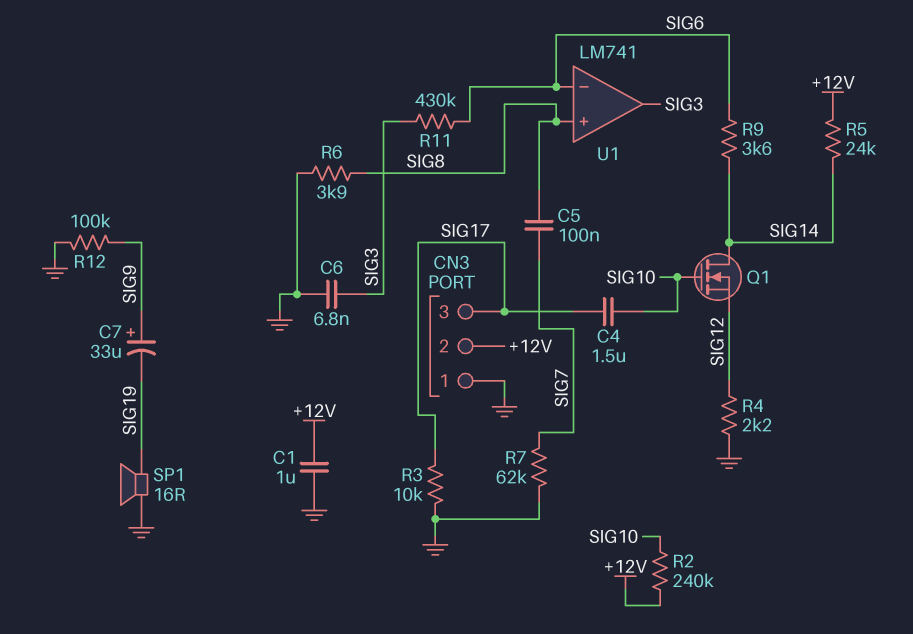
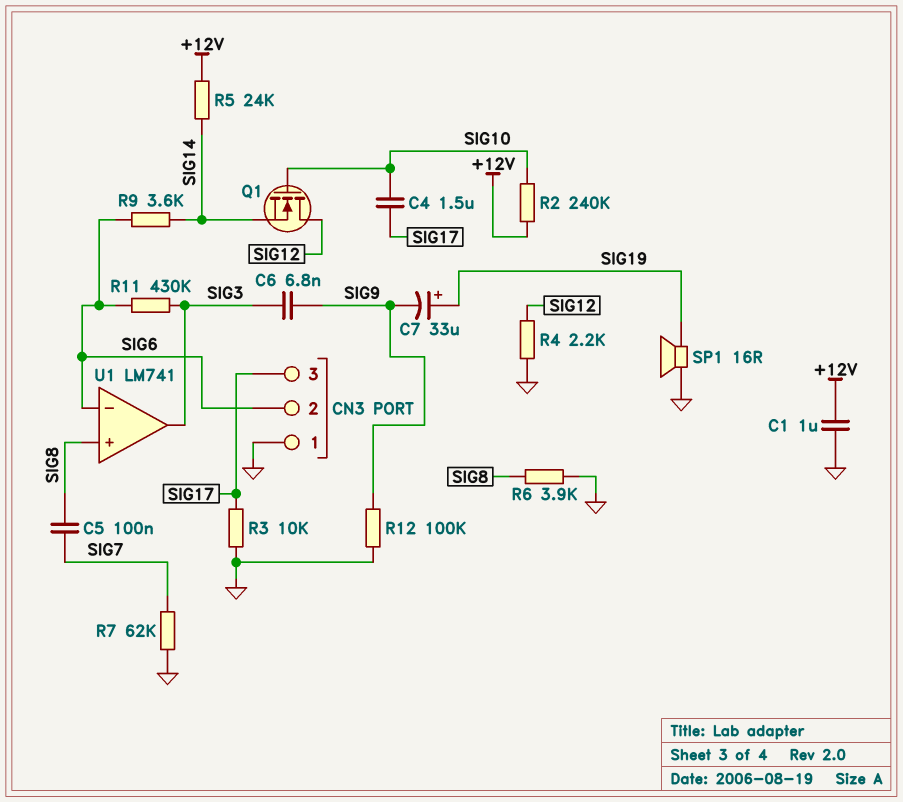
C6: 6.8nF (GND, SIG3) -> 6.8nF (SIG3, SIG9)
C7: 33uF (plus SIG9, minus SIG19) -> 33uF (plus SIG19, minus SIG9)
CN3 pin 2: +12V -> SIG6
Q1: NMOS (G SIG10, D SIG14, S SIG12) -> NMOS (G SIG10, D SIG12, S SIG14)

